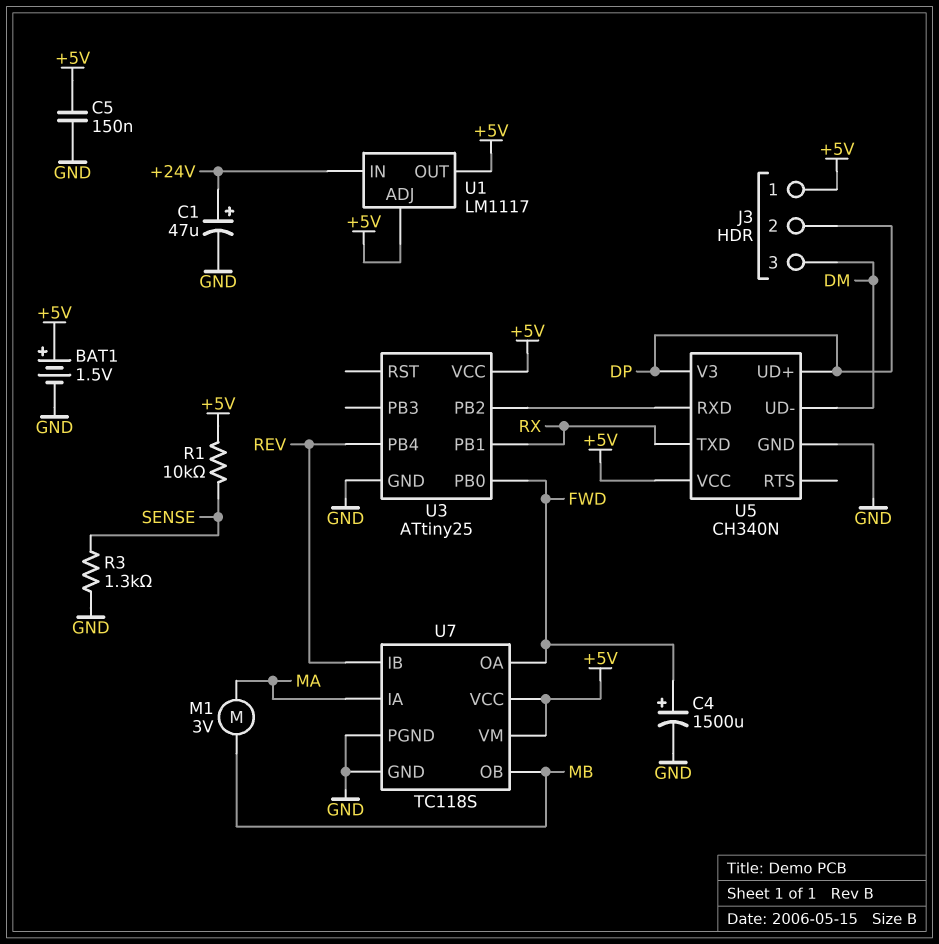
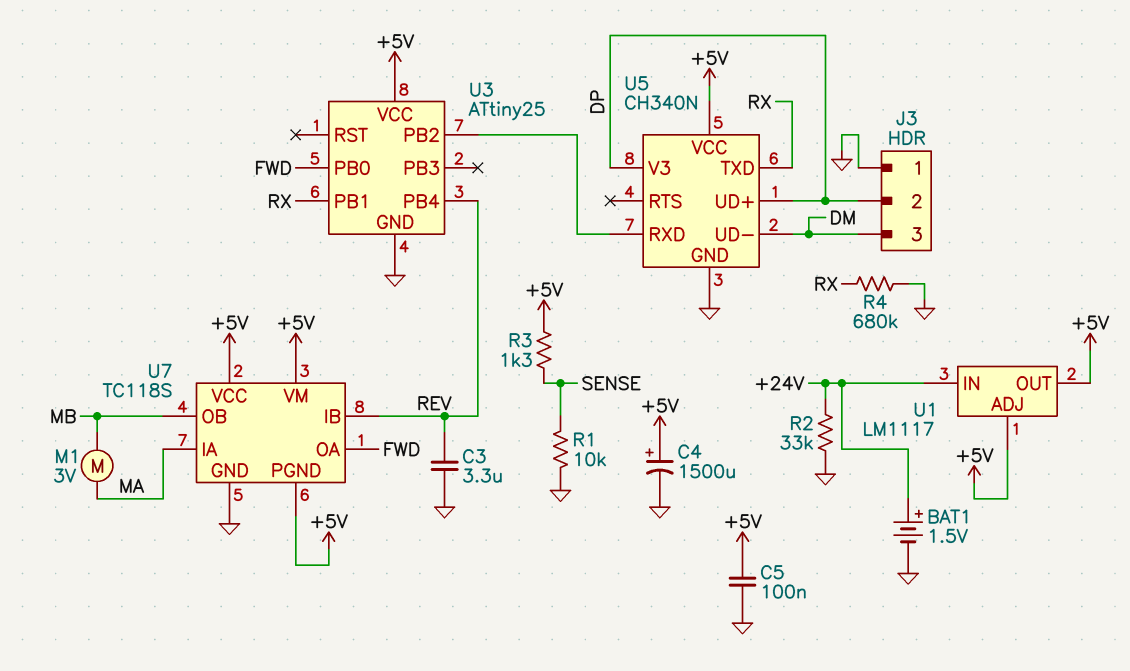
BAT1: 1.5V (plus +5V, minus GND) -> 1.5V (plus +24V, minus GND)
C1: 47uF (plus +24V, minus GND) -> none
C3: none -> 3.3uF (GND, REV)
C4: 1500uF (plus FWD, minus GND) -> 1500uF (plus +5V, minus GND)
C5: 150nF (+5V, GND) -> 100nF (+5V, GND)
J3 pin 1: +5V -> GND
R1: 10k (+5V, SENSE) -> 10k (GND, SENSE)
R2: none -> 33k (+24V, GND)
R3: 1.3k (GND, SENSE) -> 1.3k (+5V, SENSE)
R4: none -> 680k (GND, RX)
U7 pin PGND: GND -> +5V

